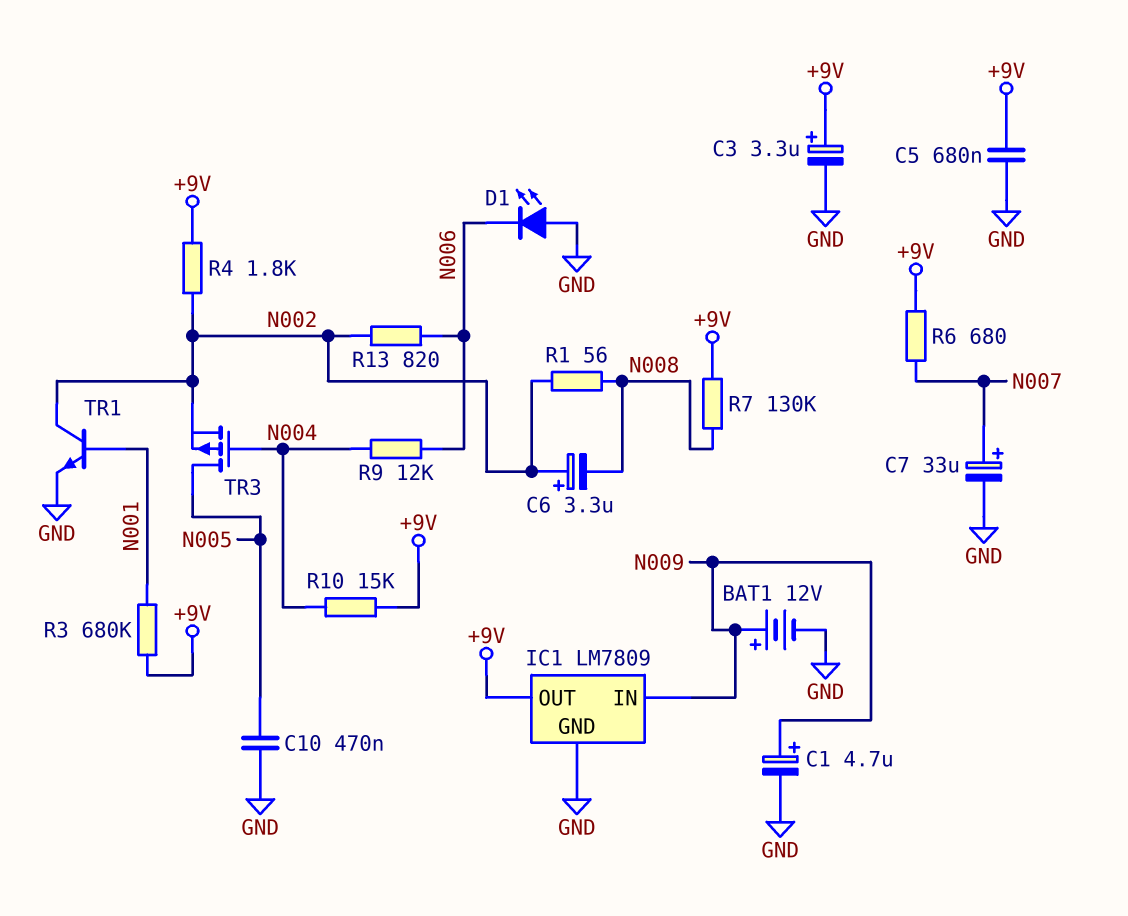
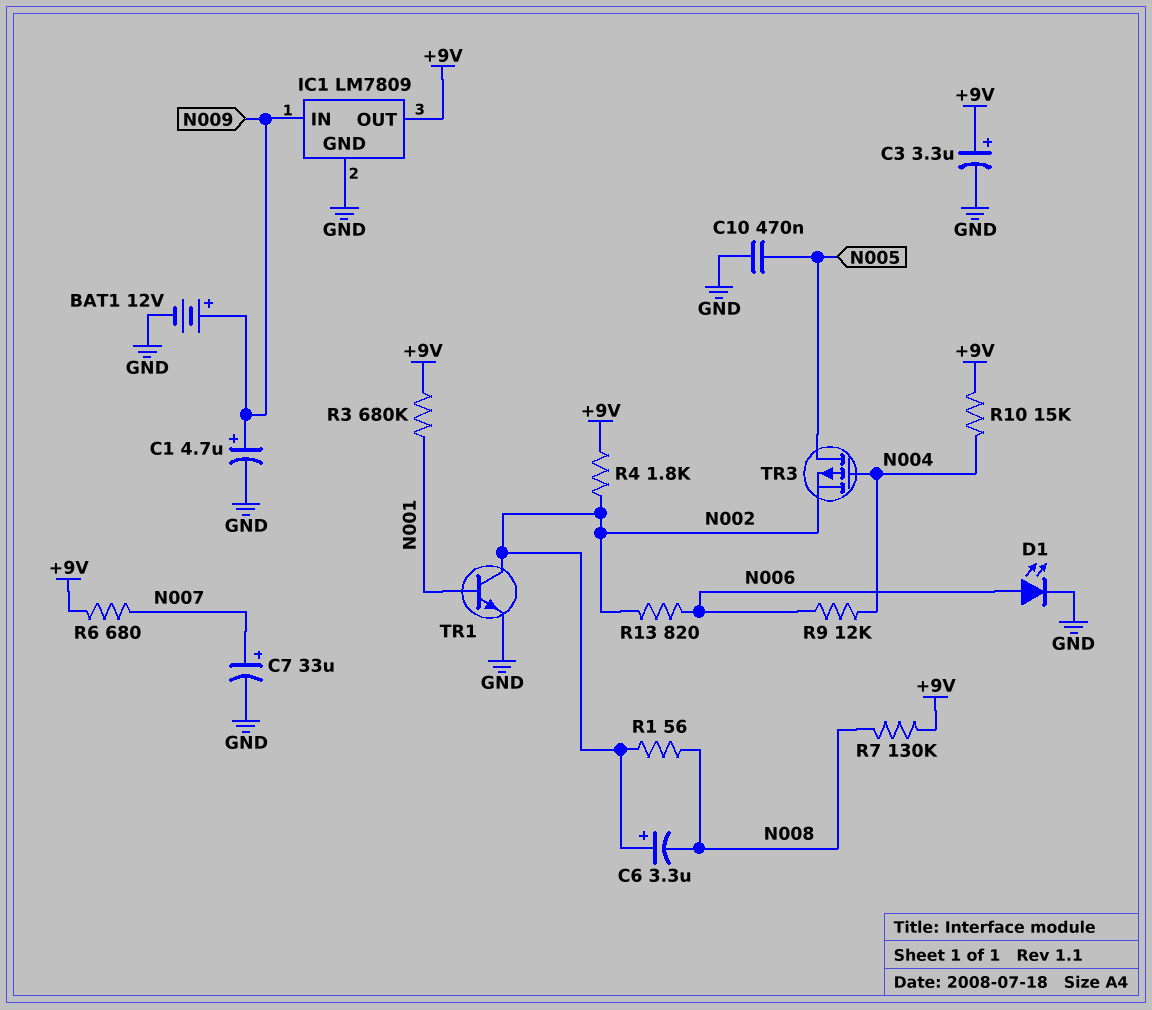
C5: 680nF (+9V, GND) -> none
D1: LED (A GND, K N006) -> LED (A N006, K GND)

